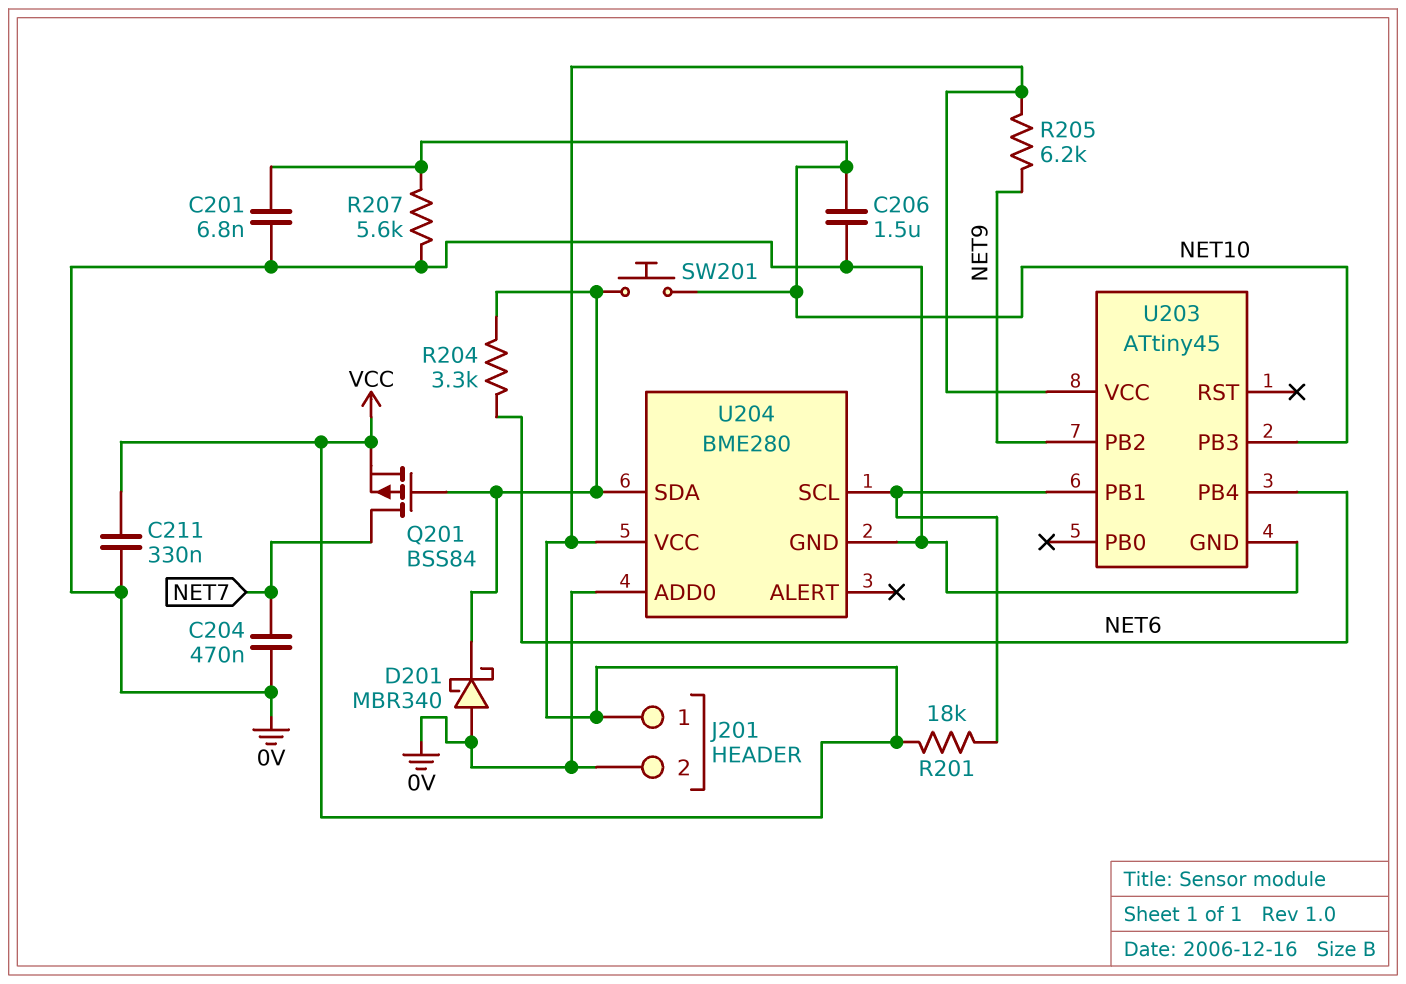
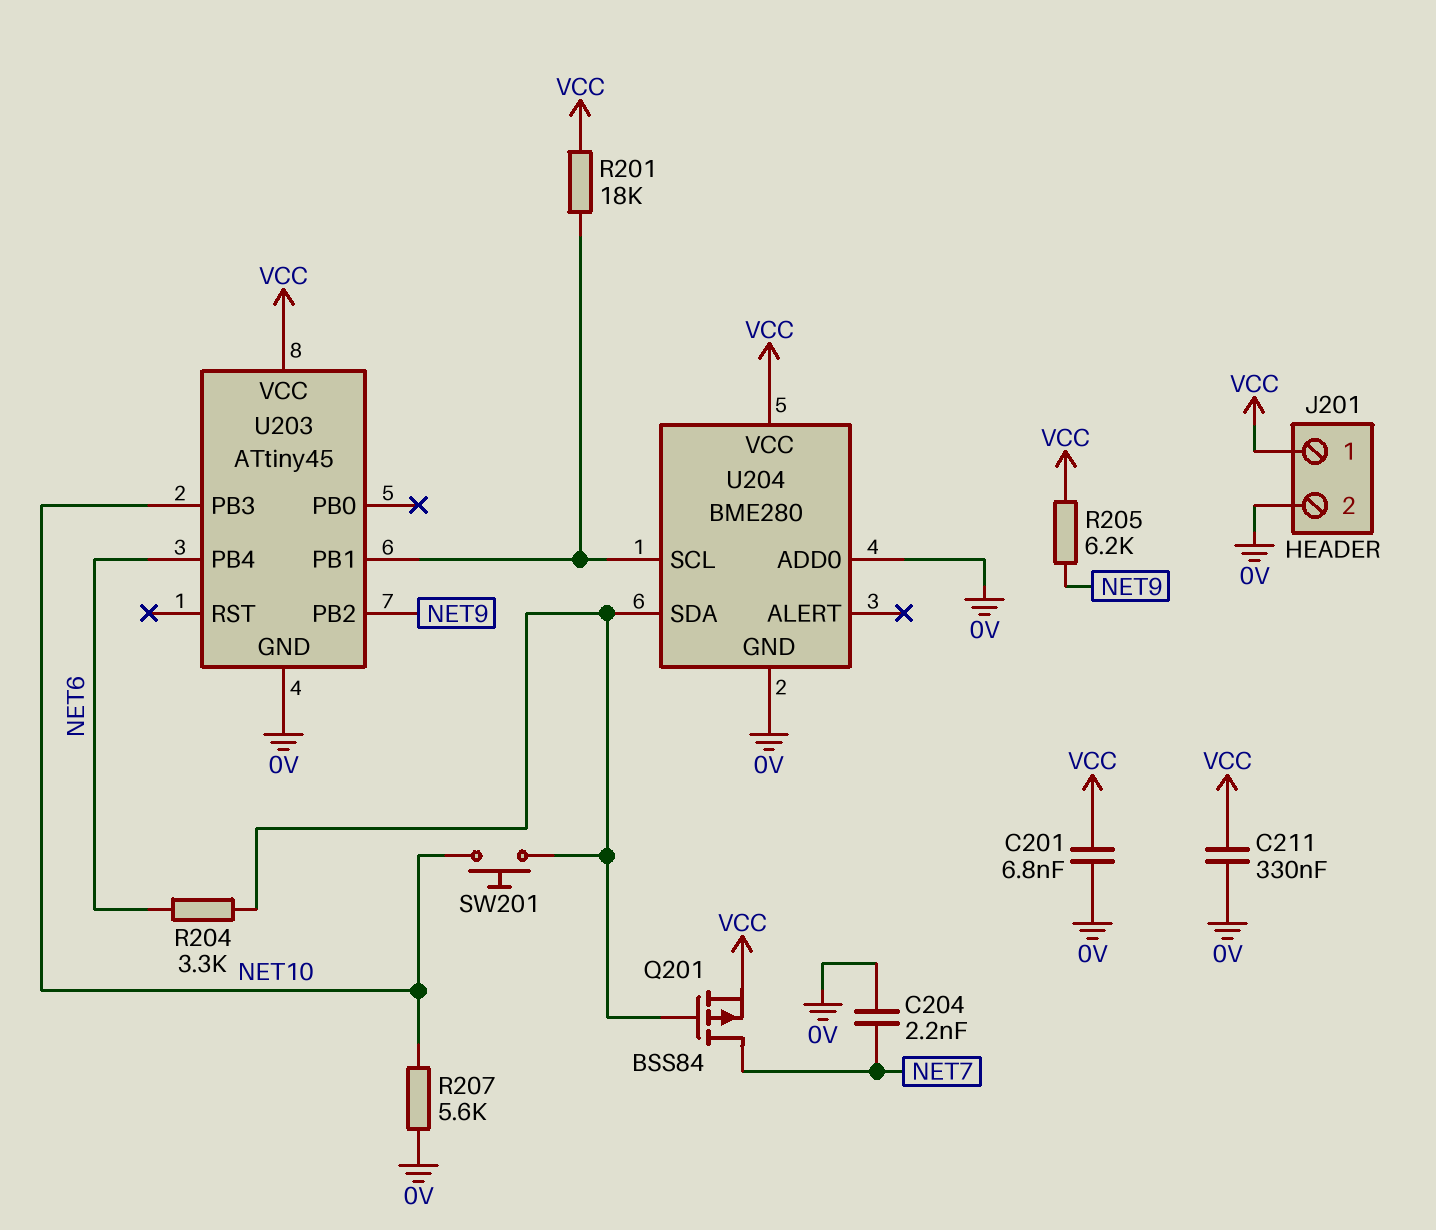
C201: 6.8nF (0V, NET10) -> 6.8nF (0V, VCC)
C204: 470nF (0V, NET7) -> 2.2nF (0V, NET7)
C206: 1.5uF (0V, NET10) -> none
D201: schottky MBR340 (A 0V, K U204/SDA) -> none

